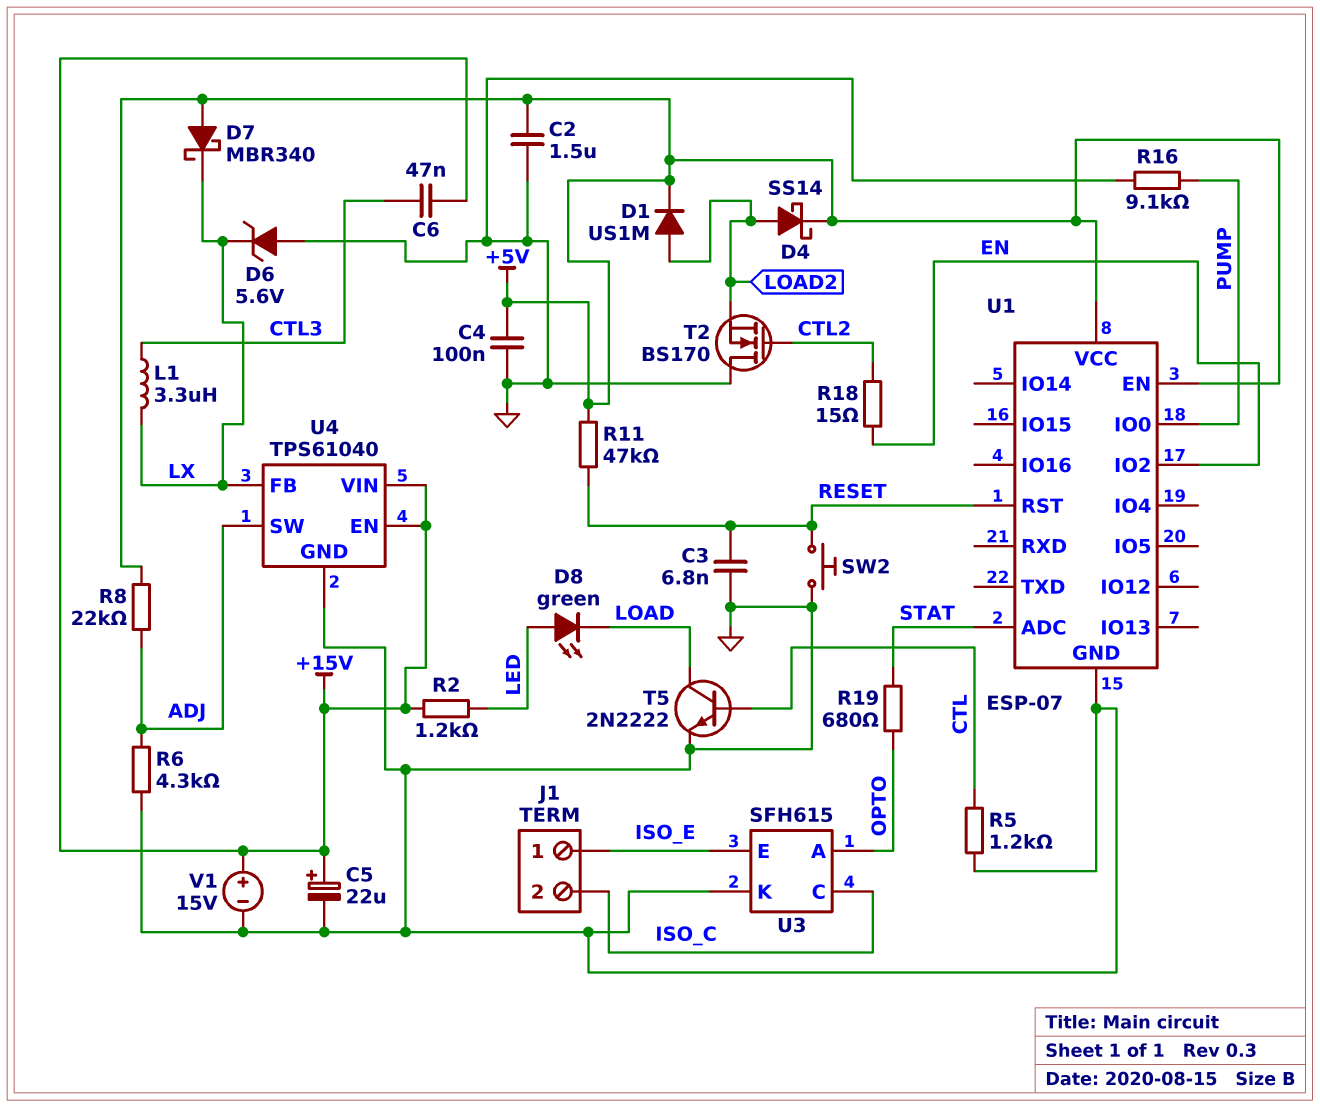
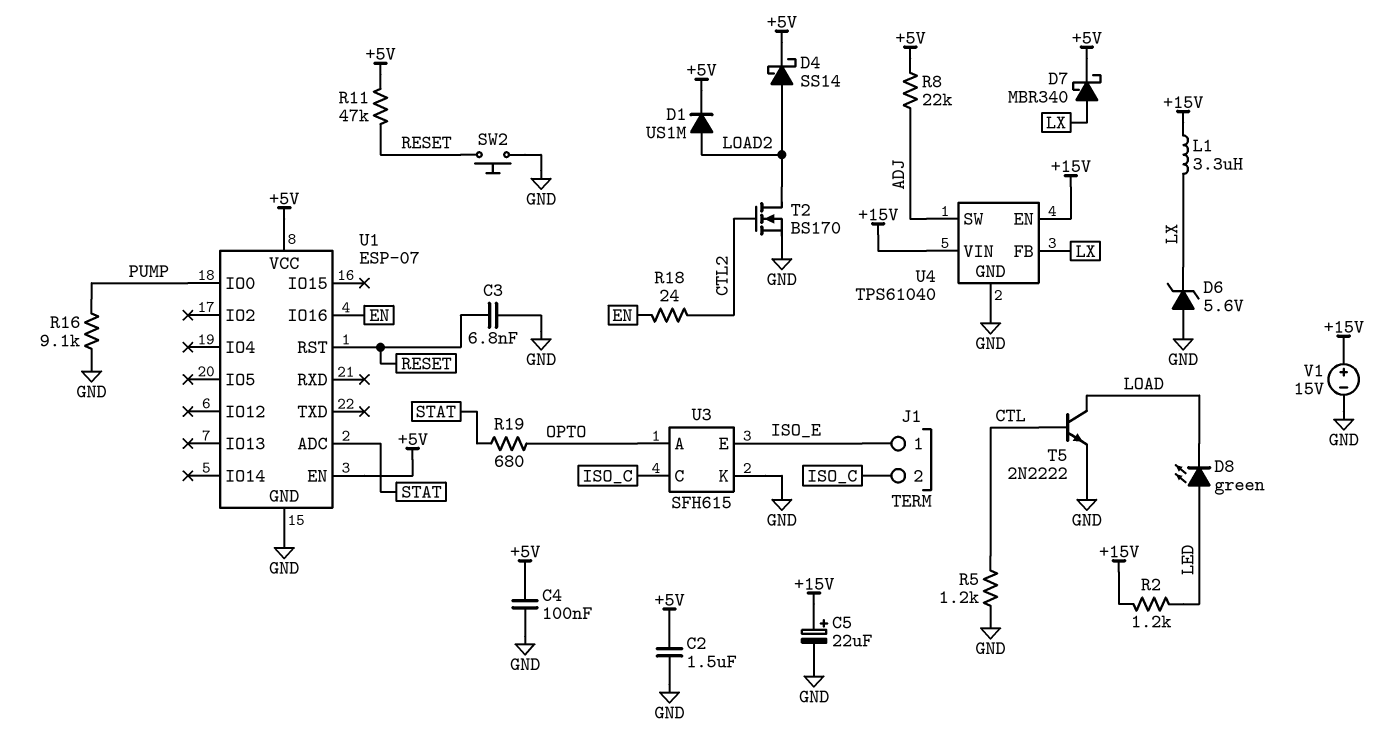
C6: 47nF (+15V, CTL3) -> none
D7: schottky MBR340 (A +5V, K LX) -> schottky MBR340 (A LX, K +5V)
L1: 3.3uH (CTL3, LX) -> 3.3uH (+15V, LX)
R6: 4.3k (ADJ, GND) -> none
R18: 15 (CTL2, EN) -> 24 (CTL2, EN)
T2: NMOS BS170 (G CTL2, D GND, S LOAD2) -> NMOS BS170 (G CTL2, D LOAD2, S GND)
U1 pin IO2: EN -> none
U1 pin IO16: none -> EN

